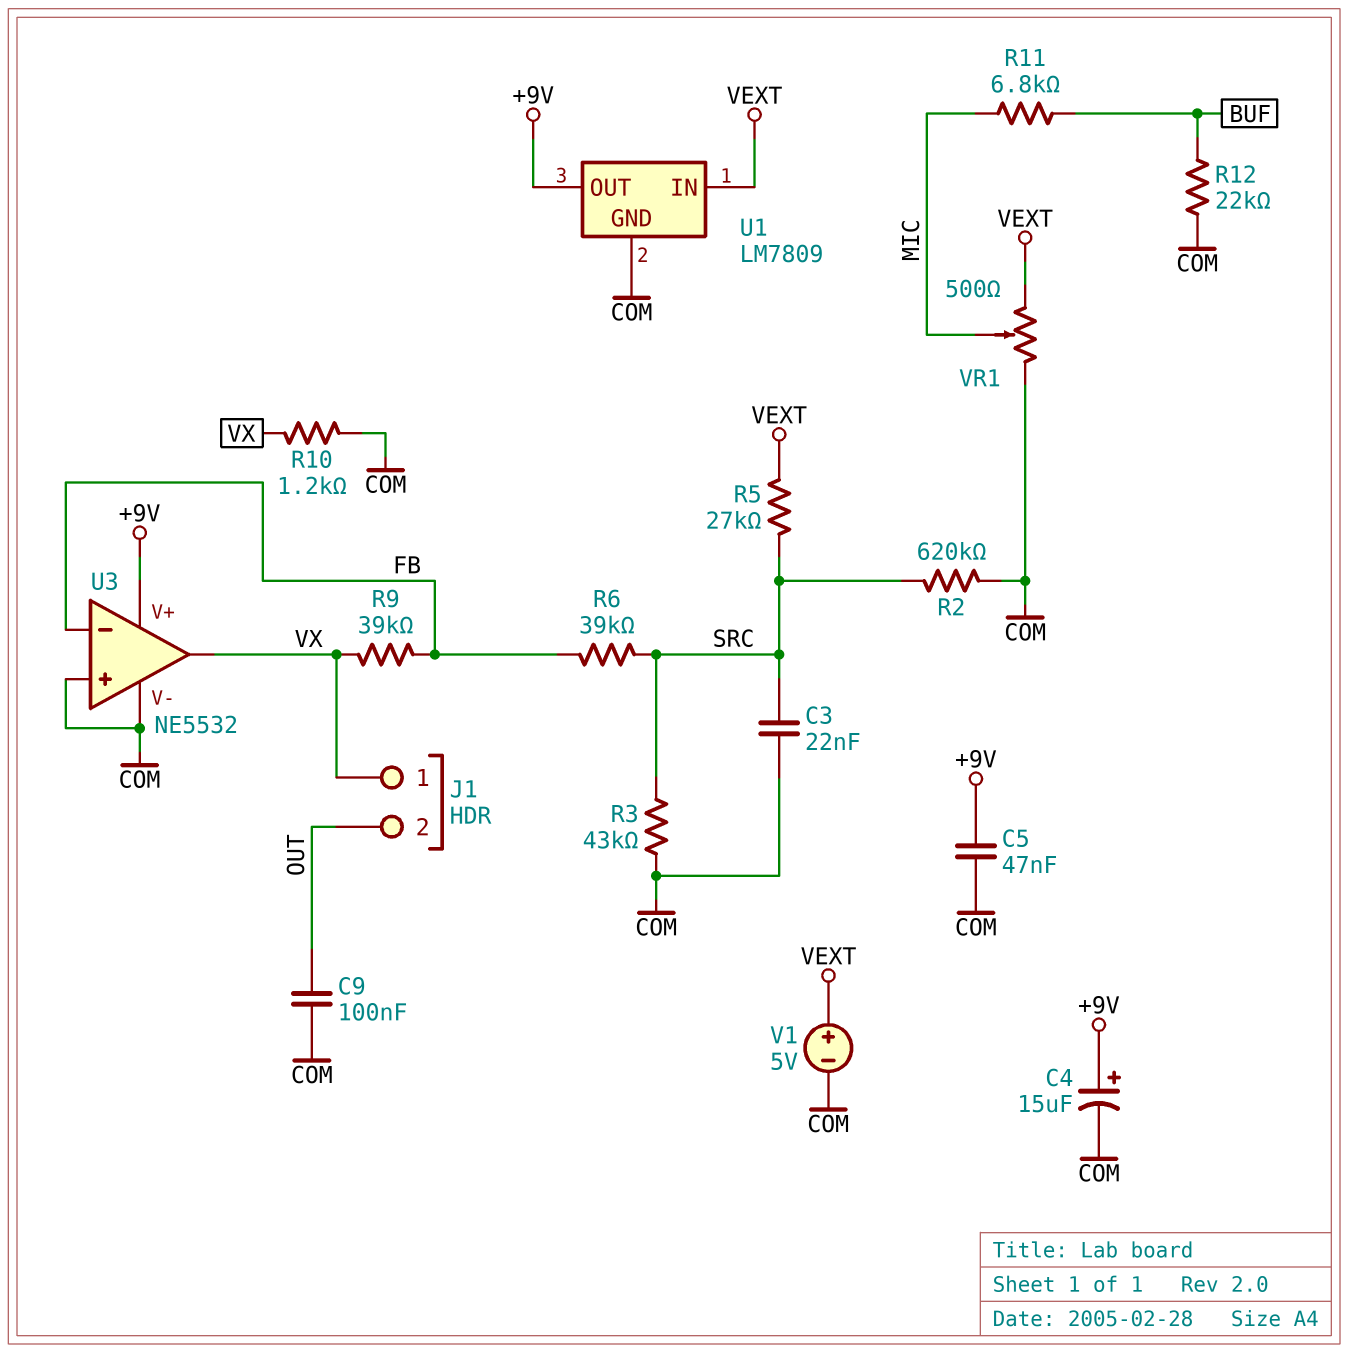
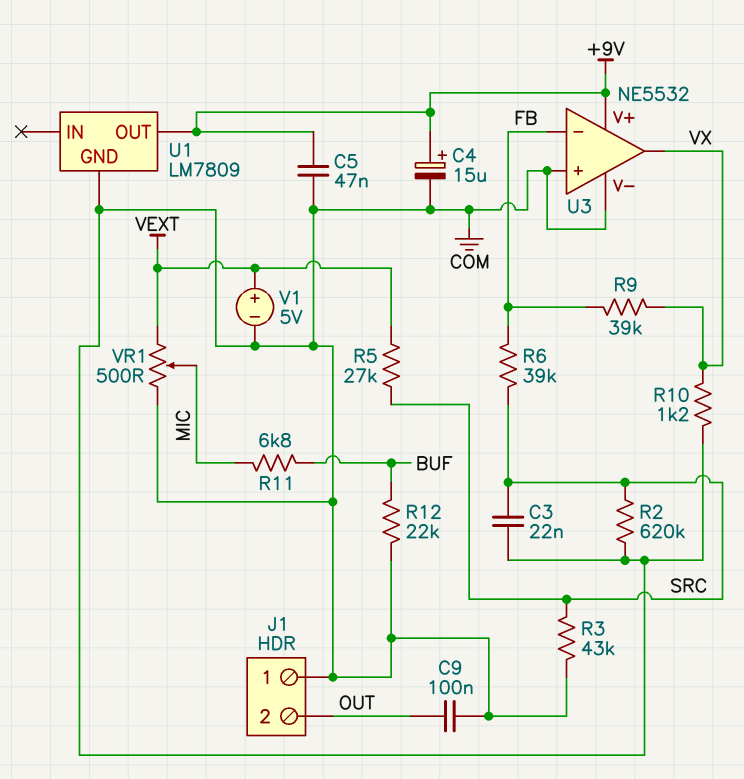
J1 pin 1: VX -> COM
U1 pin IN: VEXT -> none

